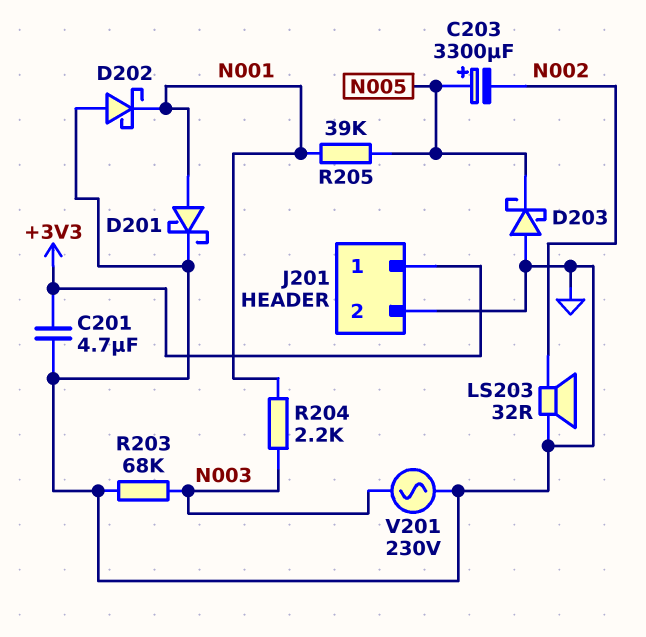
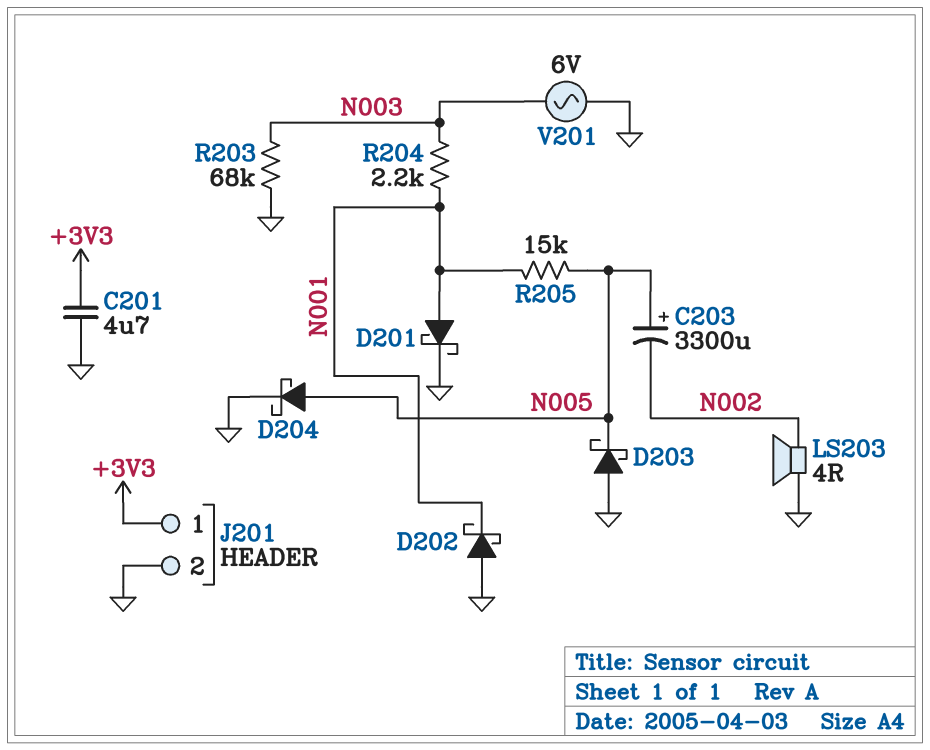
D204: none -> schottky (A N005, K GND)
LS203: speaker 32R (GND, N002) -> speaker 4R (GND, N002)
R205: 39k (N001, N005) -> 15k (N001, N005)
V201: AC 230V (GND, N003) -> AC 6V (GND, N003)

